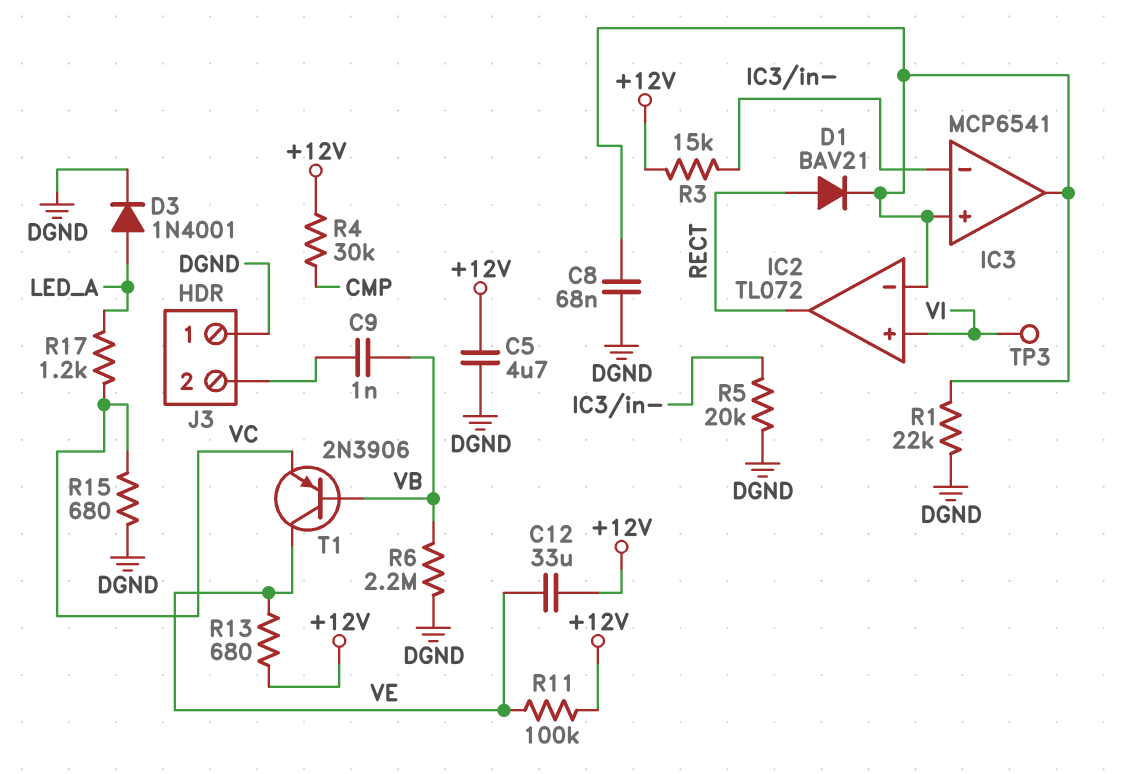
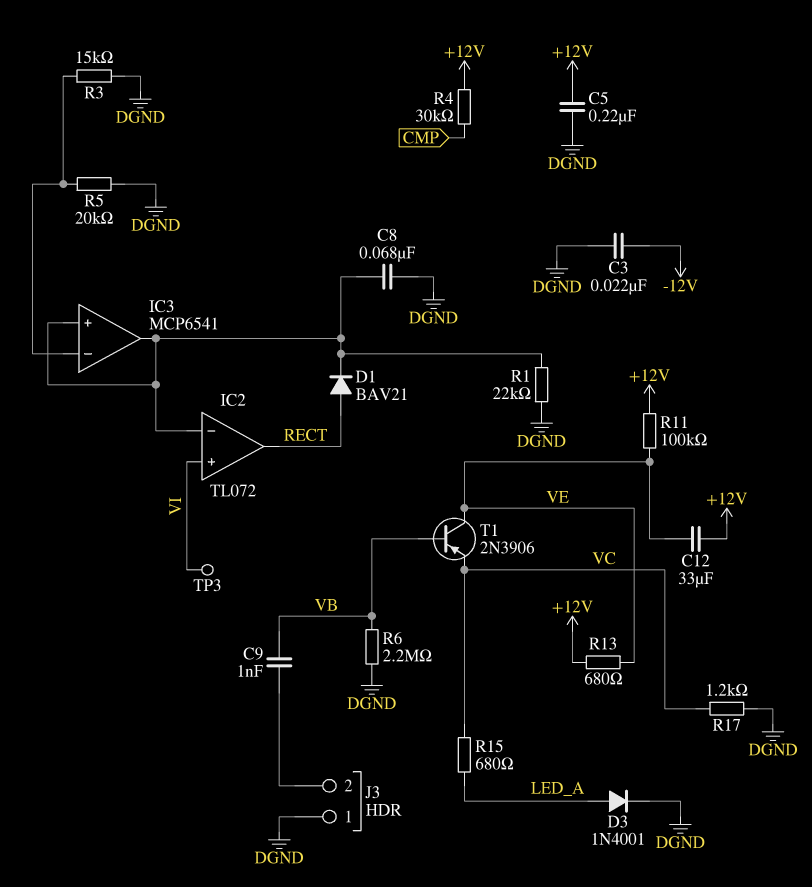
C3: none -> 22nF (-12V, DGND)
C5: 4.7uF (+12V, DGND) -> 220nF (+12V, DGND)
R3: 15k (+12V, IC3/in-) -> 15k (DGND, IC3/in-)
R15: 680 (DGND, VC) -> 680 (LED_A, VC)
R17: 1.2k (LED_A, VC) -> 1.2k (DGND, VC)

